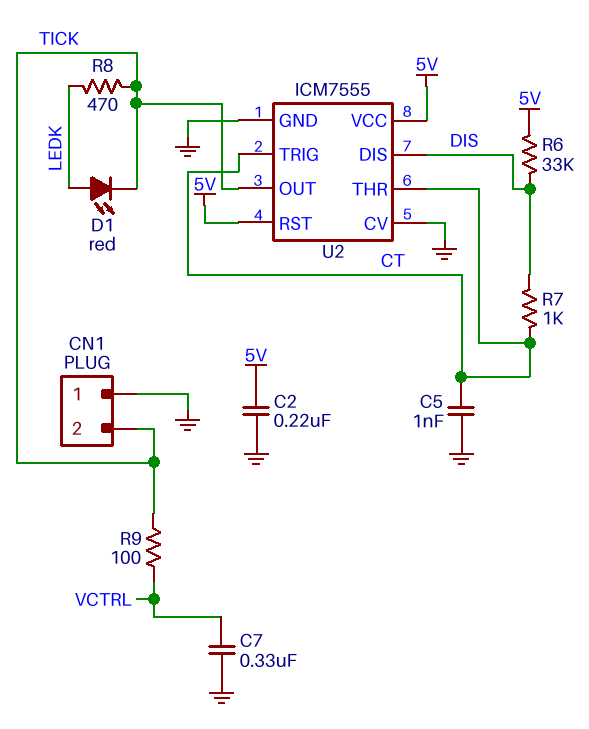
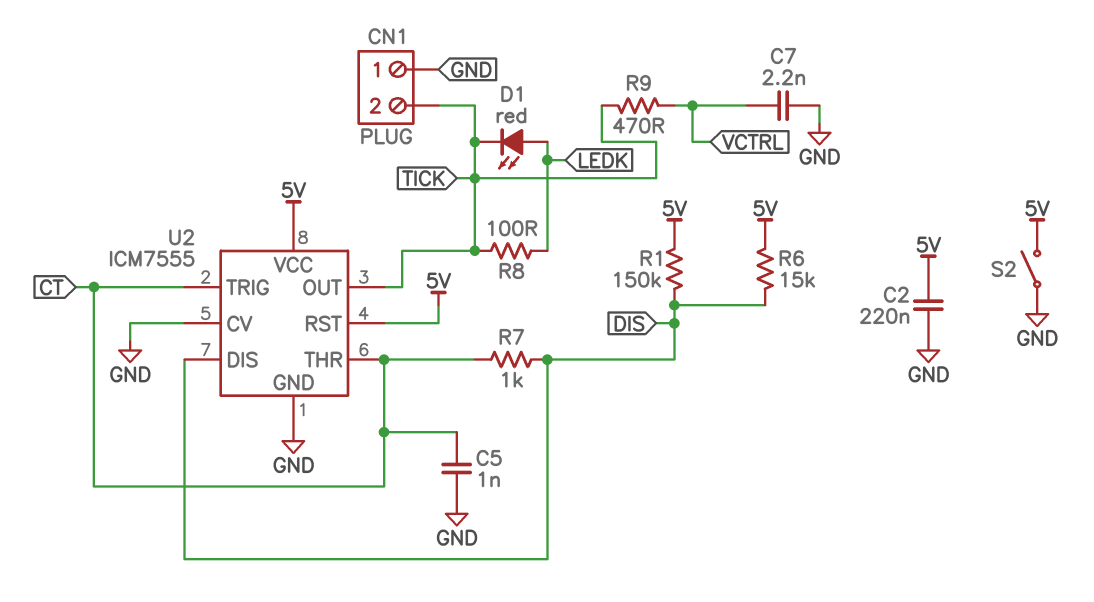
C7: 330nF (GND, VCTRL) -> 2.2nF (GND, VCTRL)
R1: none -> 150k (5V, DIS)
R6: 33k (5V, DIS) -> 15k (5V, DIS)
R8: 470 (LEDK, TICK) -> 100 (LEDK, TICK)
R9: 100 (TICK, VCTRL) -> 470 (TICK, VCTRL)
S2: none -> switch (5V, GND)

